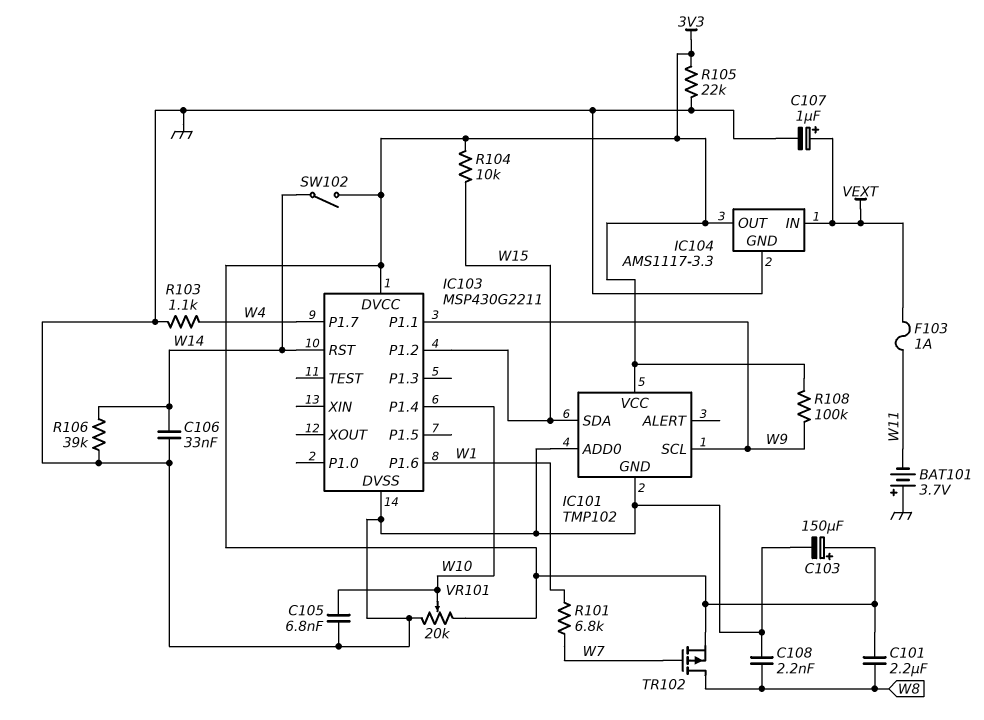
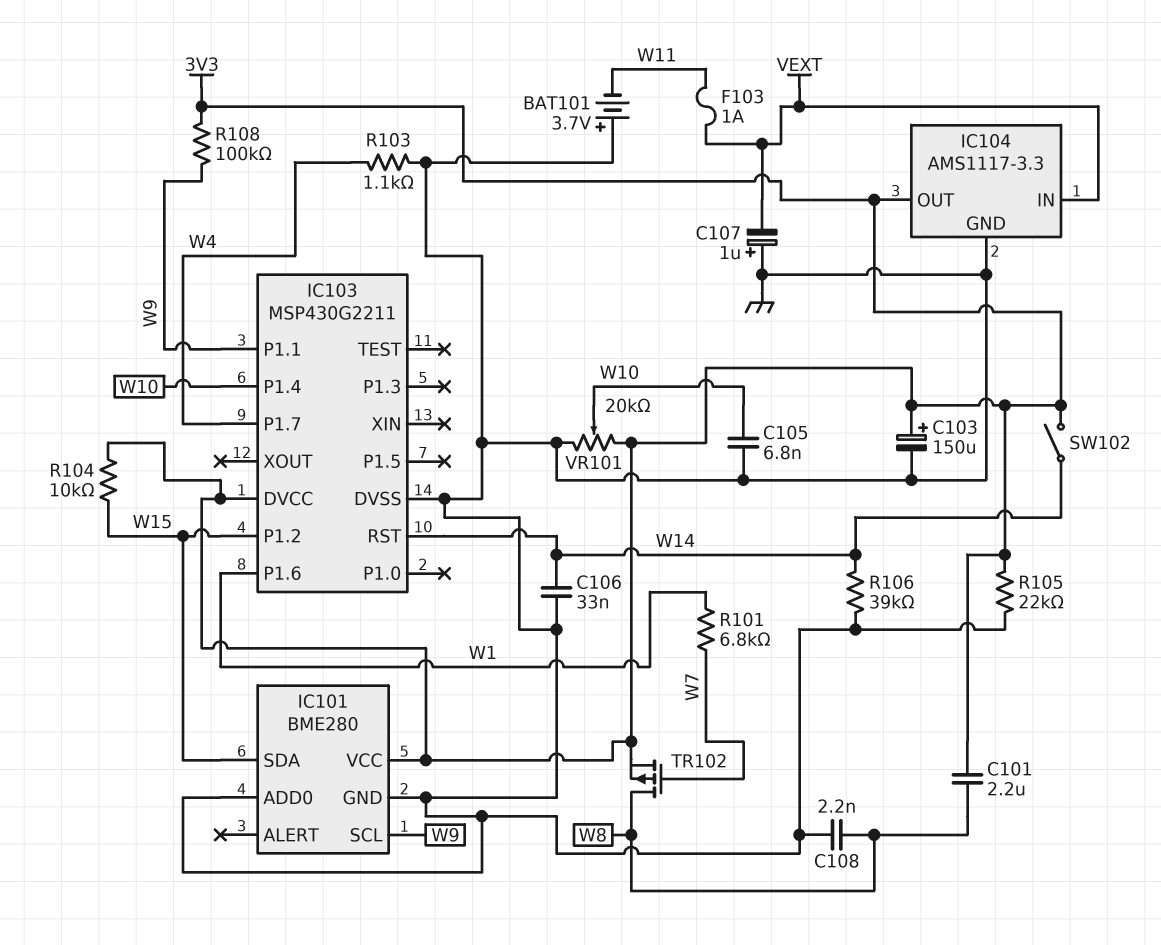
C107: 1uF (plus VEXT, minus GND) -> 1uF (plus GND, minus VEXT)
IC101: TMP102 -> BME280

